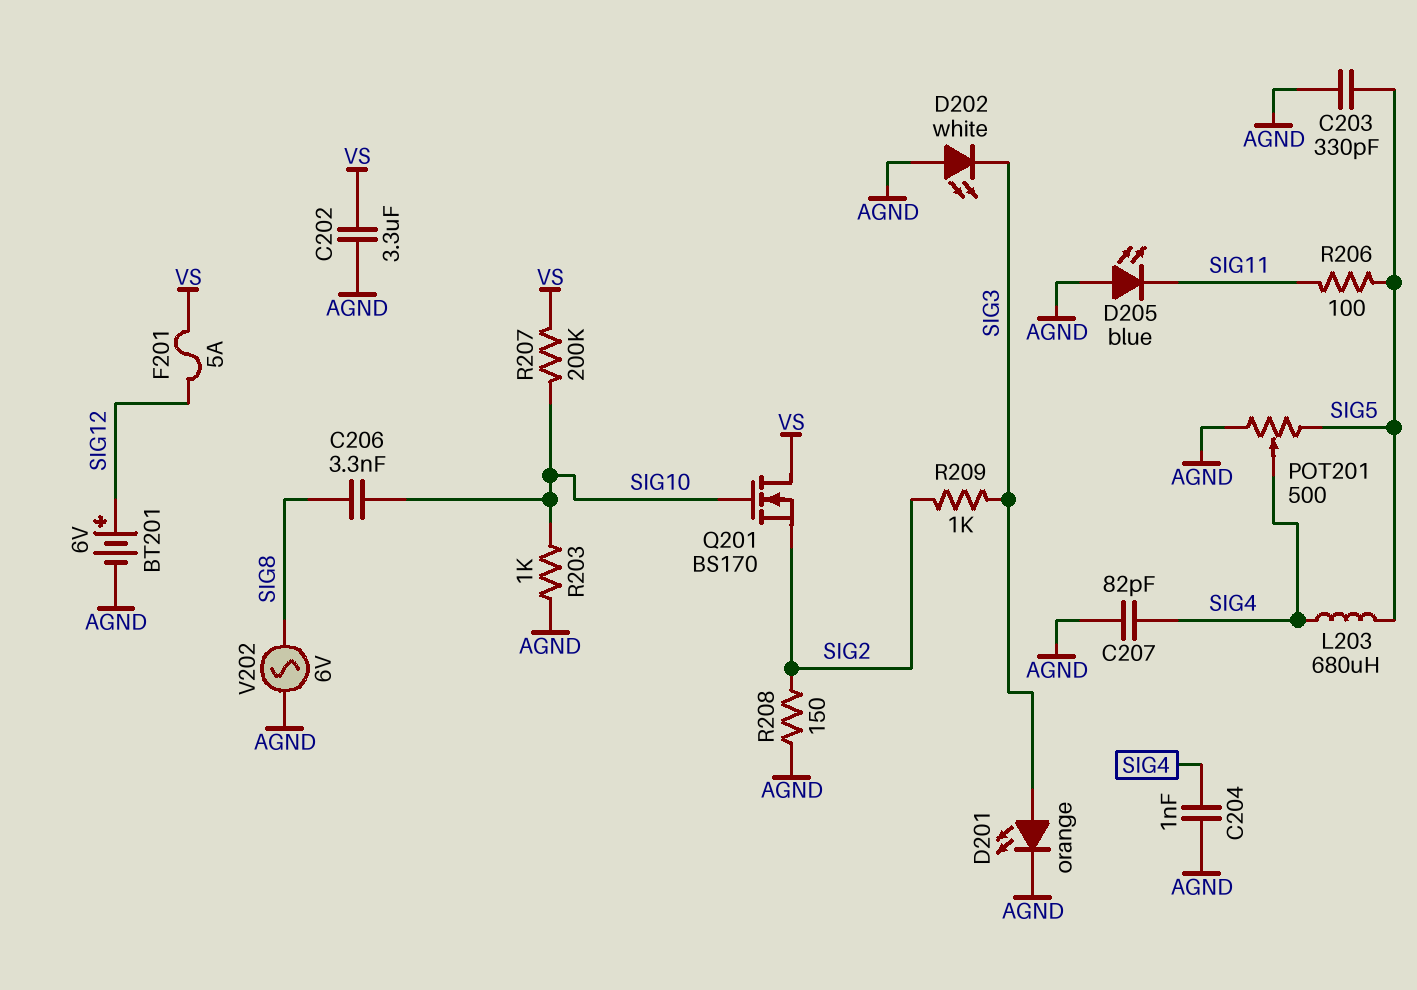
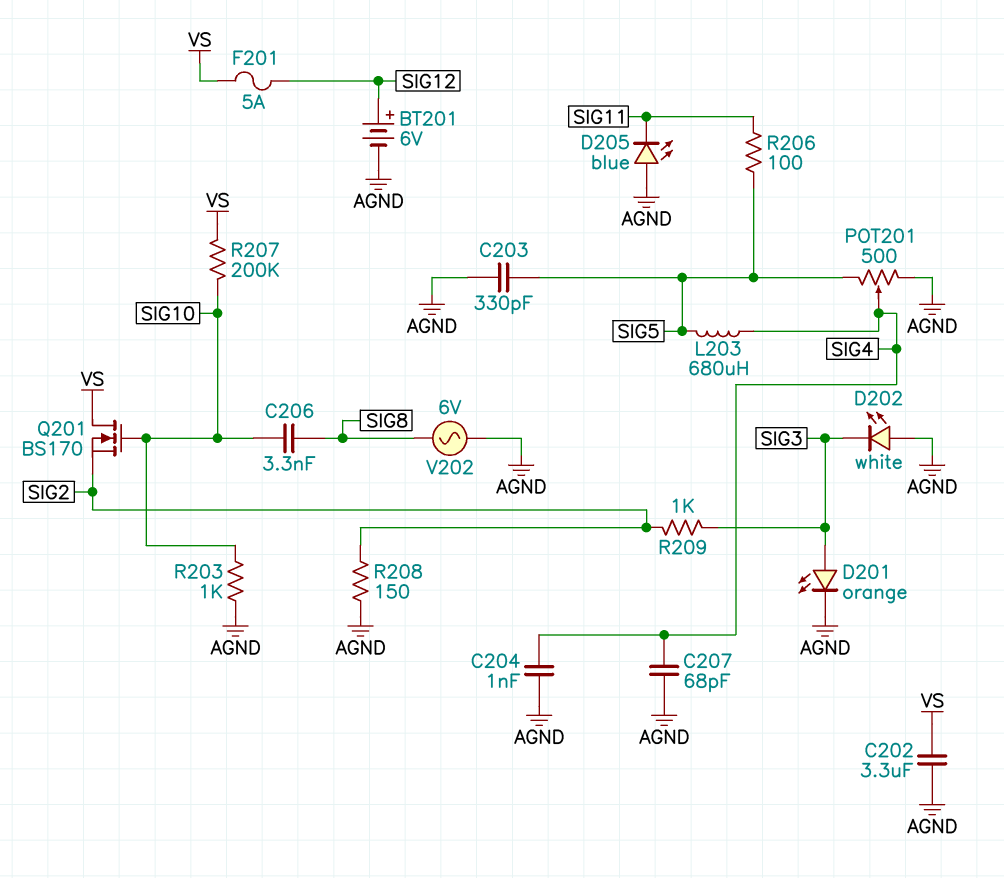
C207: 82pF (AGND, SIG4) -> 68pF (AGND, SIG4)

